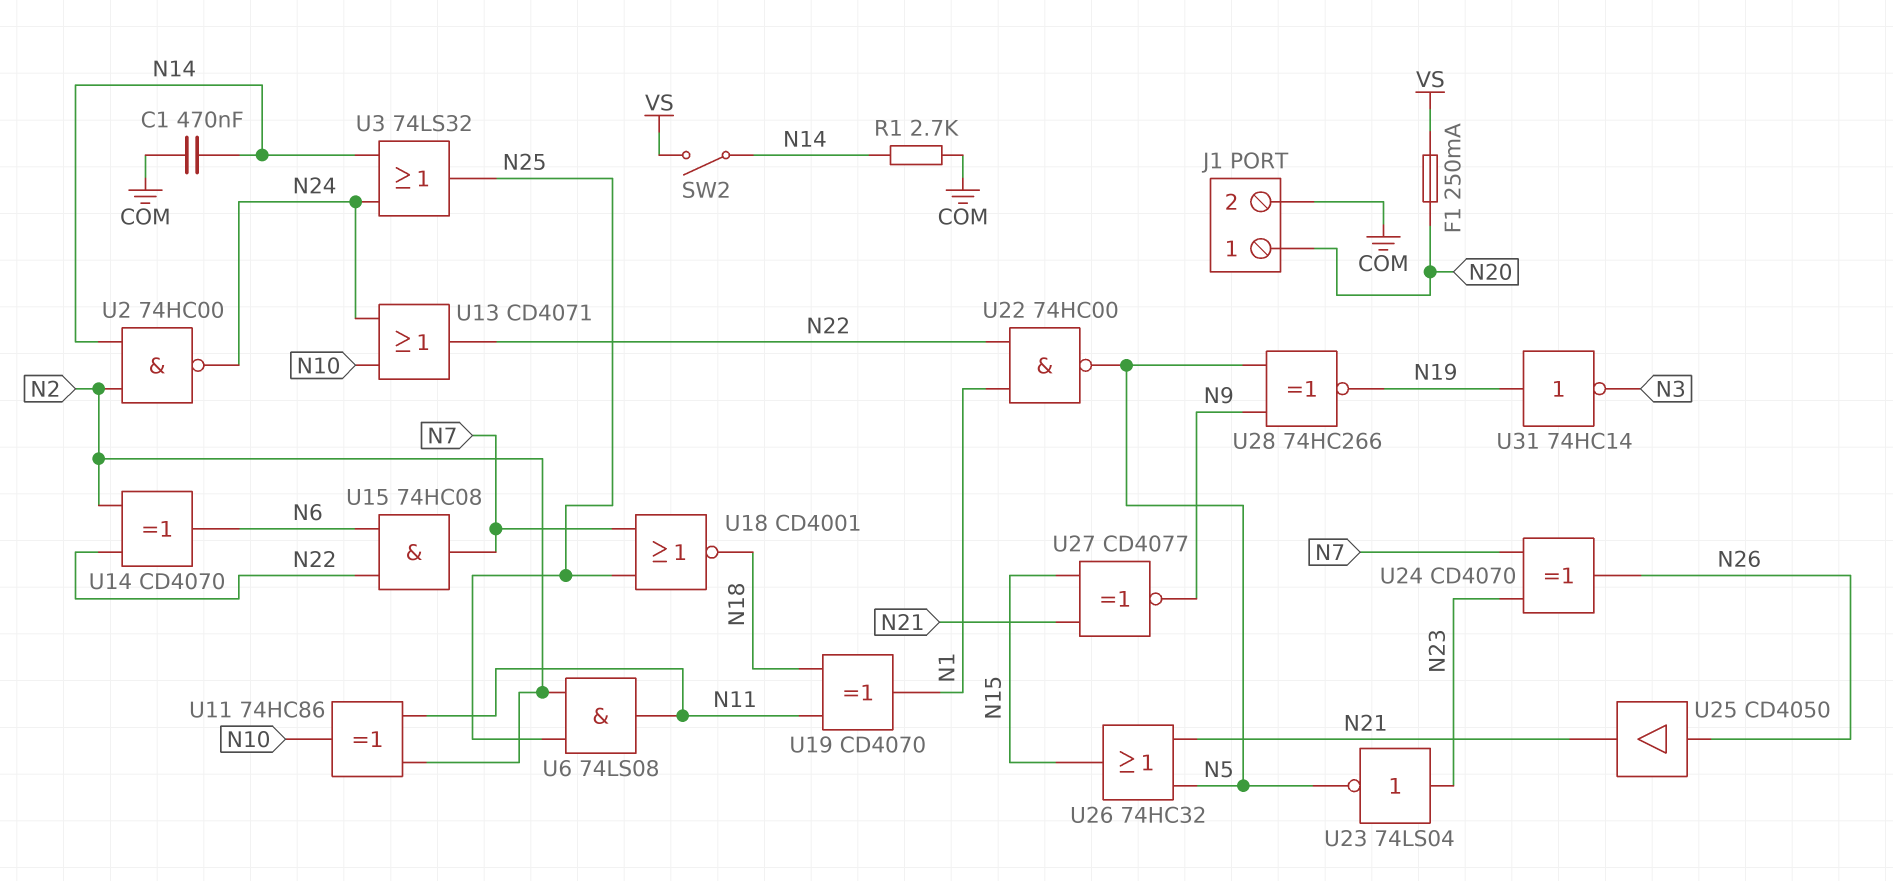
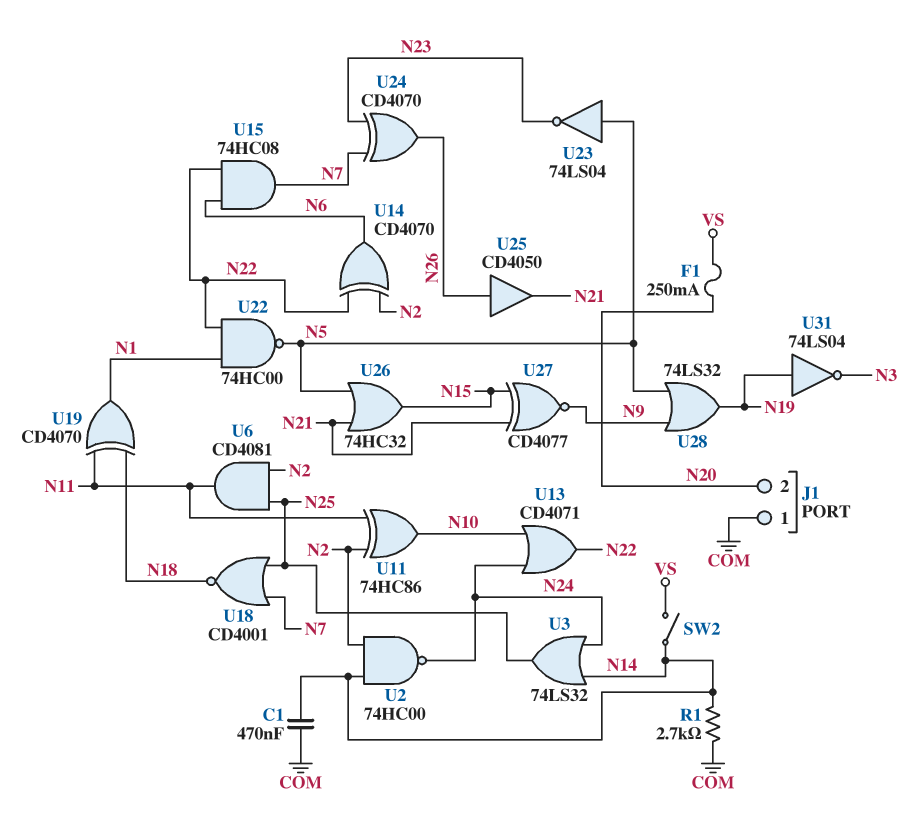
J1 pin 1: N20 -> COM
J1 pin 2: COM -> N20
U6: AND 74LS08 (in N2, in N25, out N11) -> AND CD4081 (in N2, in N25, out N11)
U23: NOT 74LS04 (in N23, out N5) -> NOT 74LS04 (in N5, out N23)
U28: XNOR 74HC266 (in N5, in N9, out N19) -> OR 74LS32 (in N5, in N9, out N19)
U31: NOT 74HC14 (in N19, out N3) -> NOT 74LS04 (in N19, out N3)

